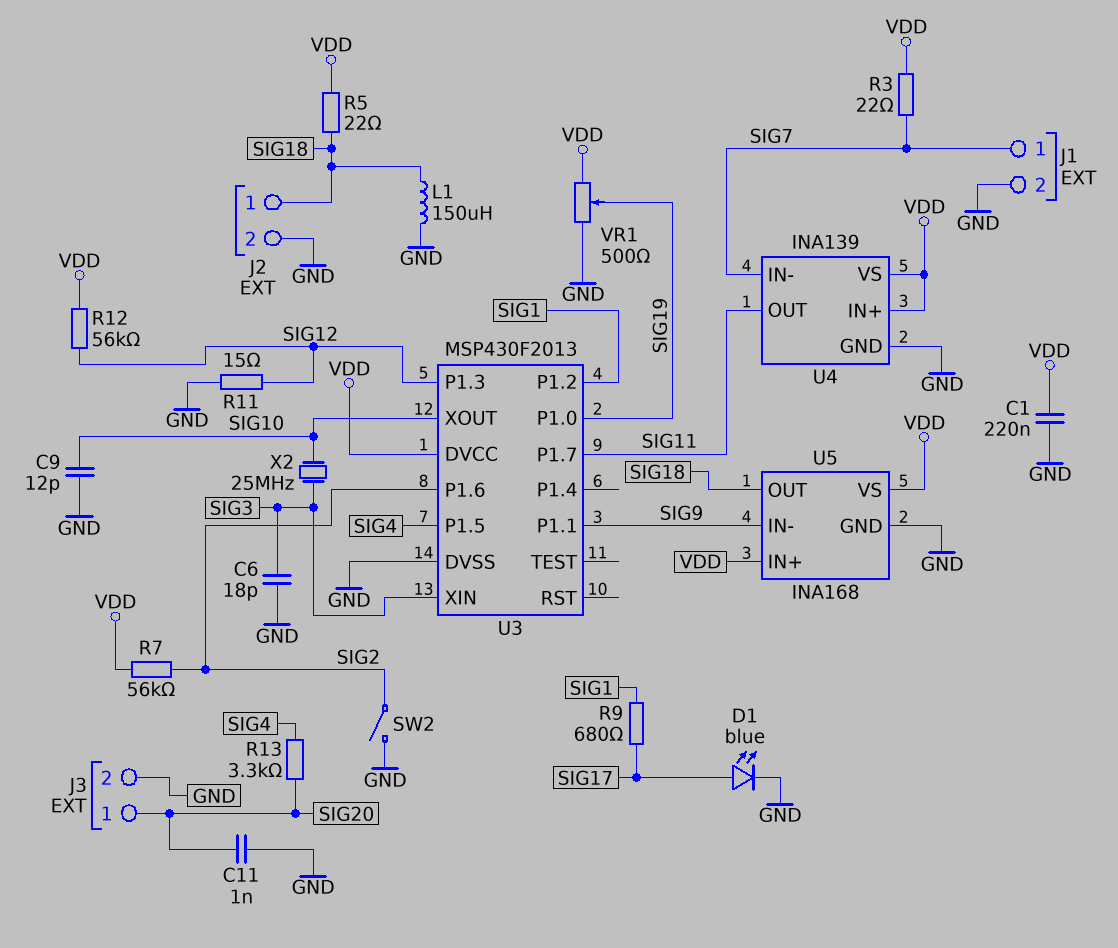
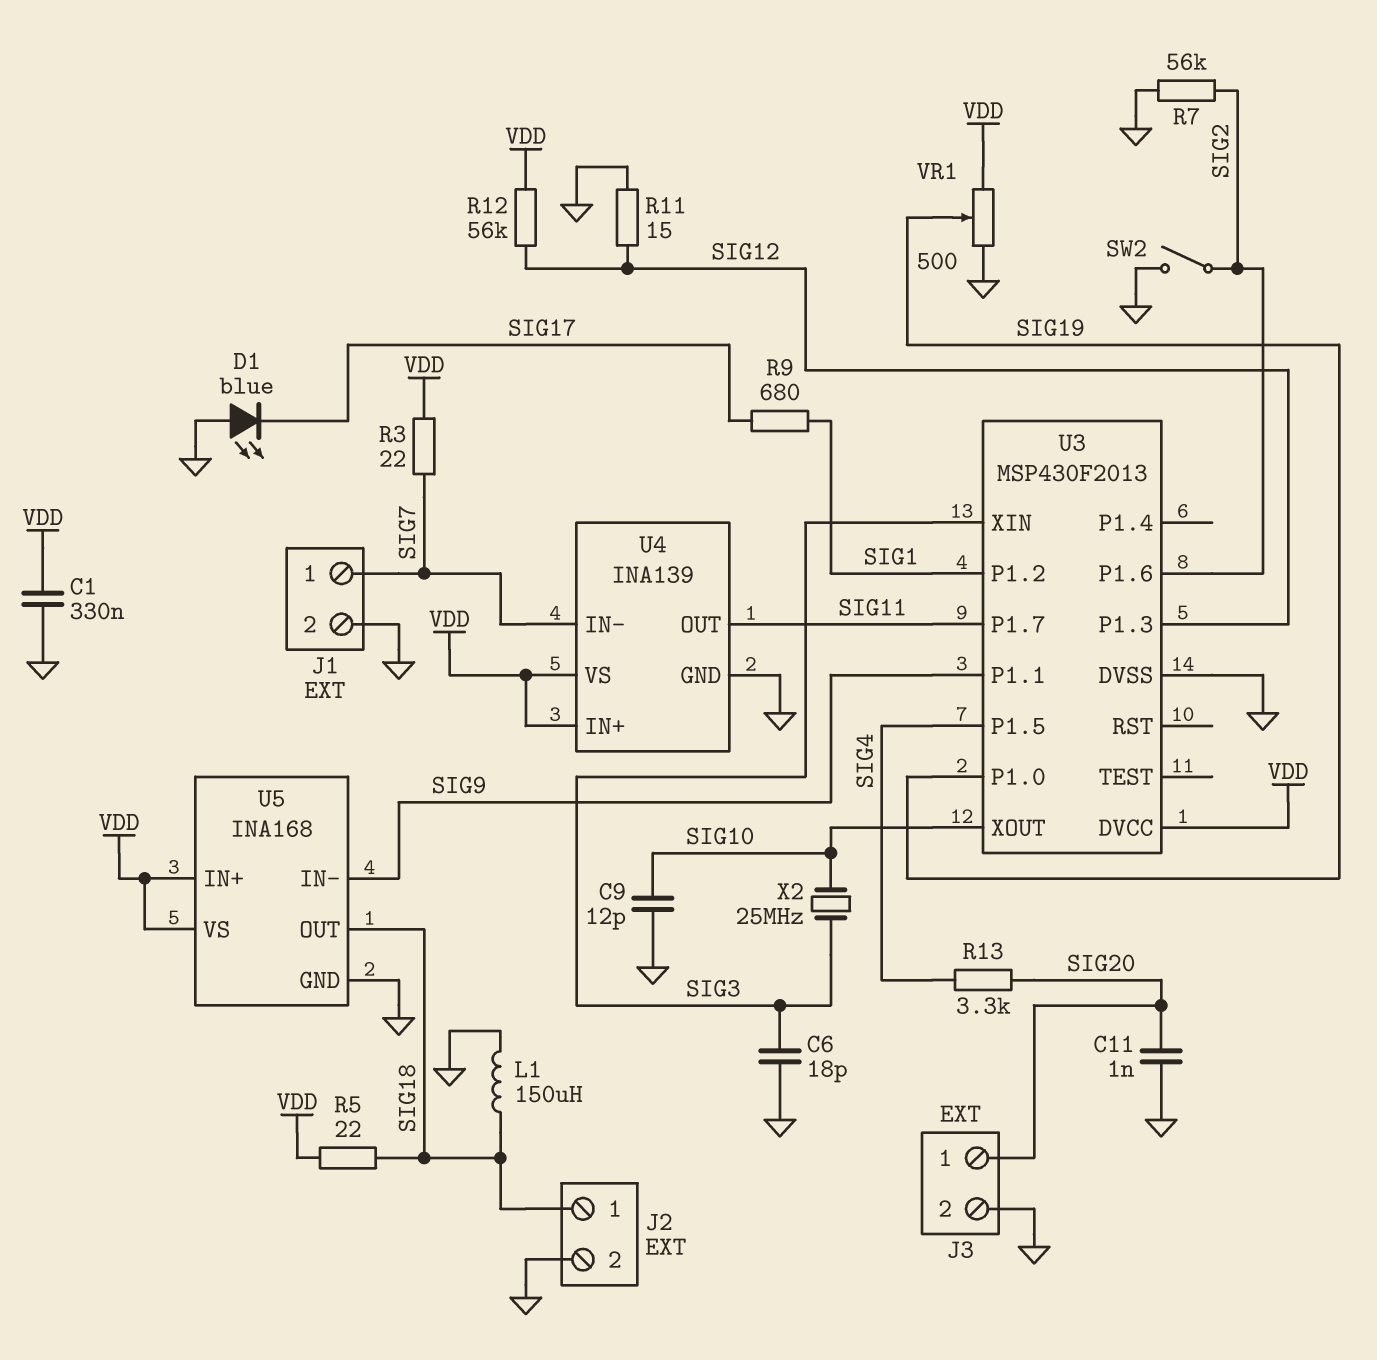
C1: 220nF (GND, VDD) -> 330nF (GND, VDD)
D1: LED blue (A SIG17, K GND) -> LED blue (A GND, K SIG17)
R7: 56k (SIG2, VDD) -> 56k (GND, SIG2)

